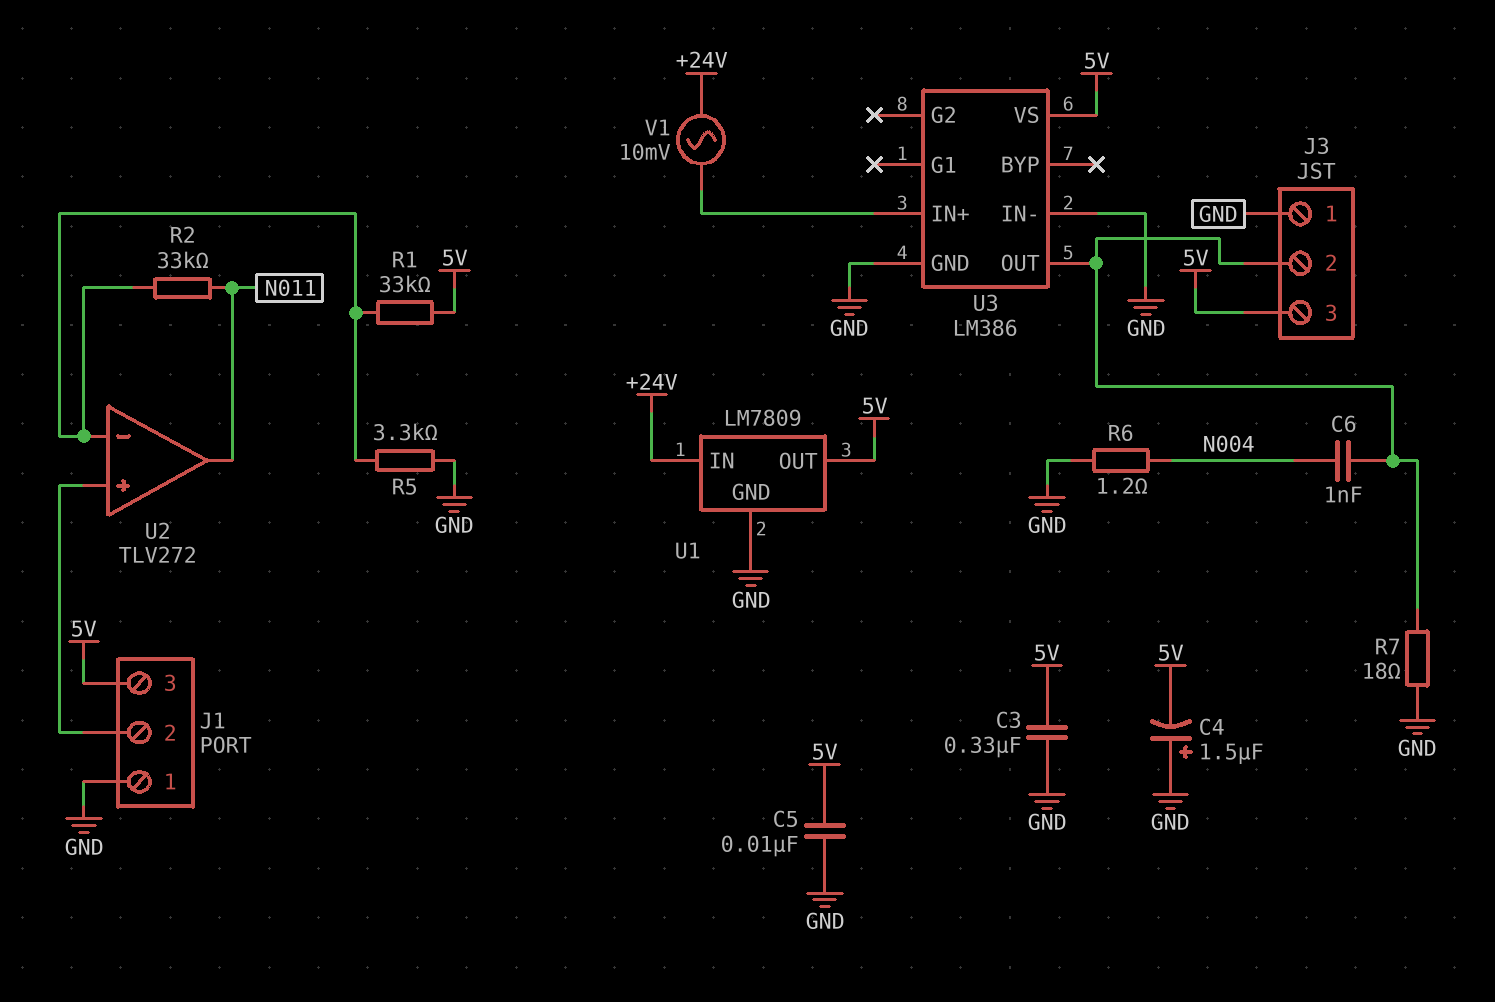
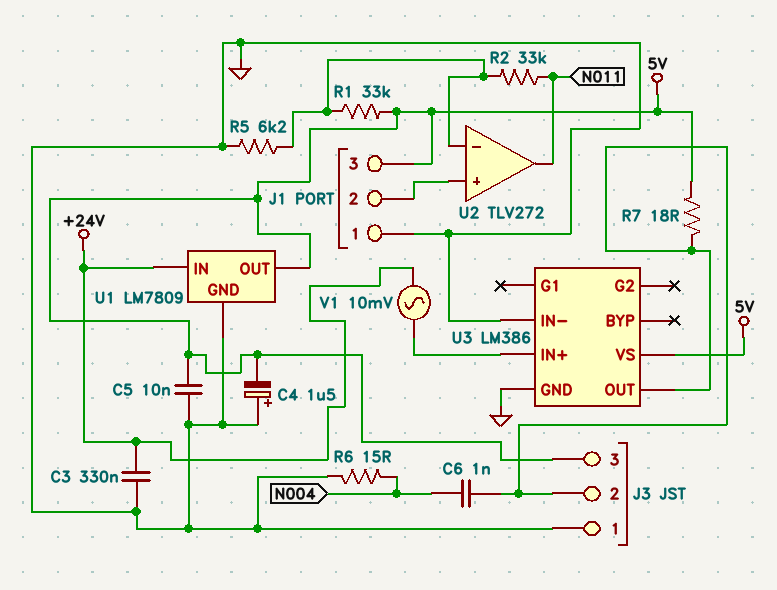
C3: 330nF (5V, GND) -> 330nF (+24V, GND)
R5: 3.3k (GND, U2/in-) -> 6.2k (GND, U2/in-)
R6: 1.2 (GND, N004) -> 15 (GND, N004)
R7: 18 (GND, J3/2) -> 18 (5V, J3/2)

